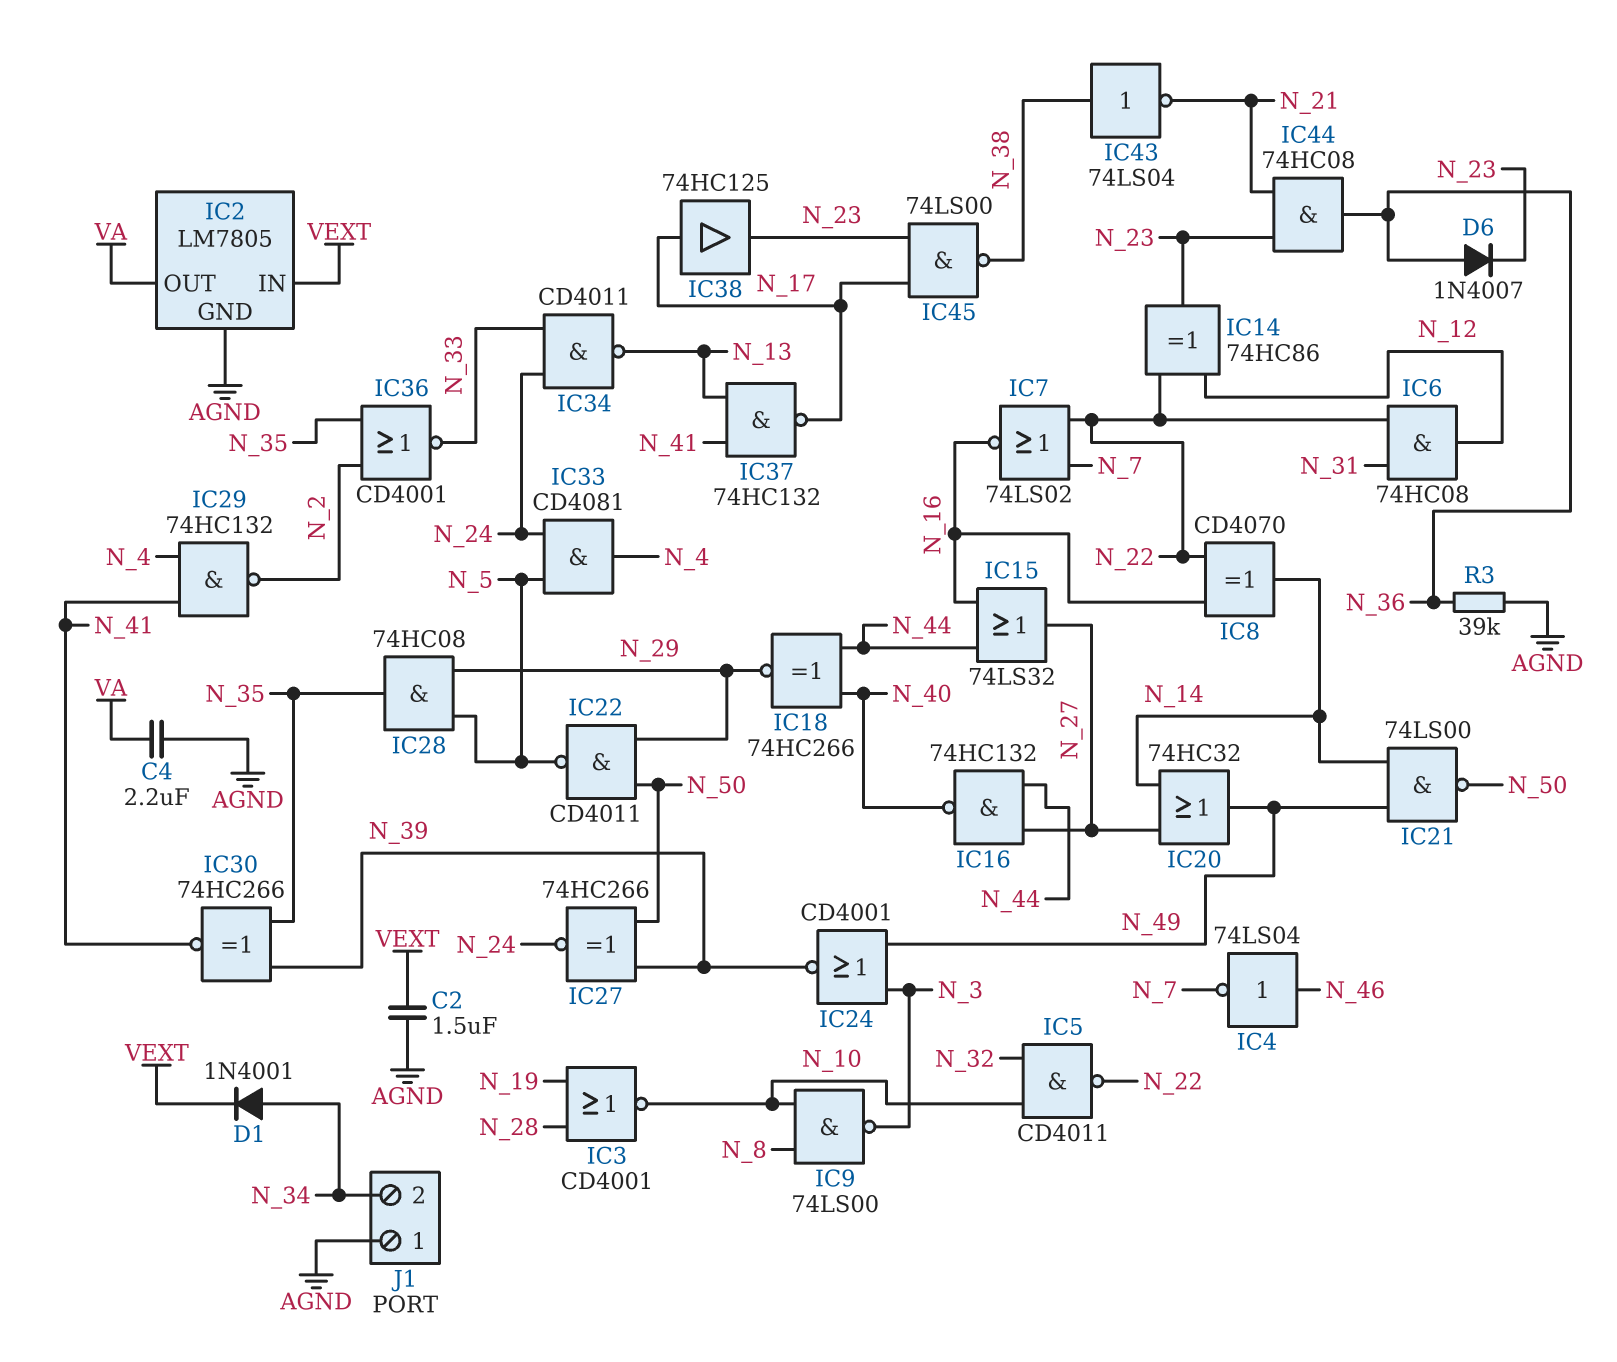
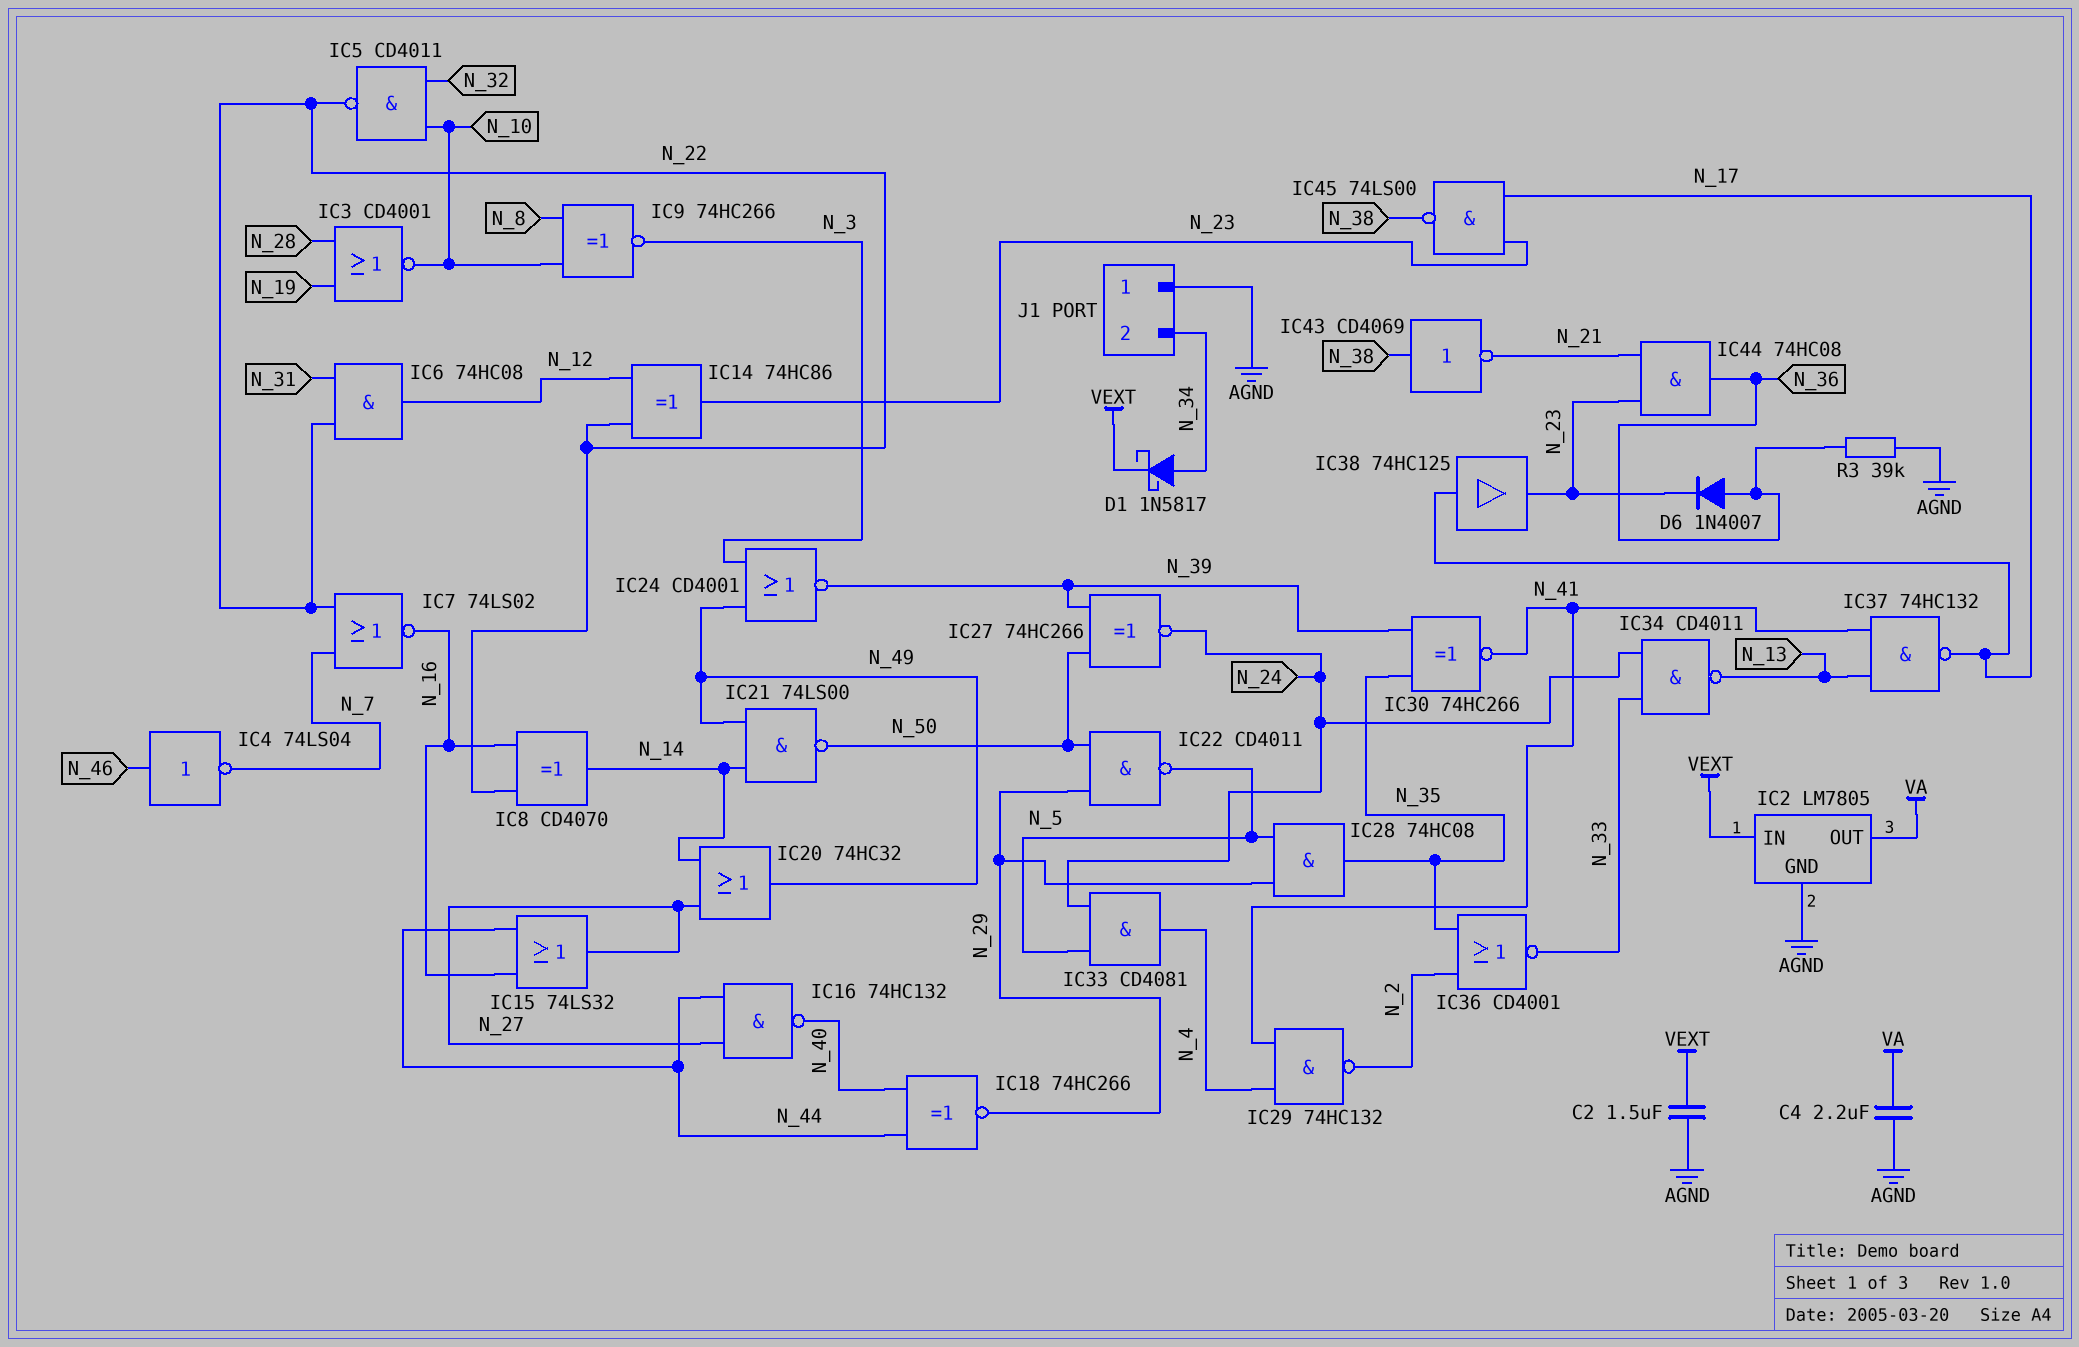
D1: diode 1N4001 (A N_34, K VEXT) -> schottky 1N5817 (A N_34, K VEXT)
IC9: NAND 74LS00 (in N_8, in N_10, out N_3) -> XNOR 74HC266 (in N_8, in N_10, out N_3)
IC43: NOT 74LS04 (in N_38, out N_21) -> NOT CD4069 (in N_38, out N_21)

